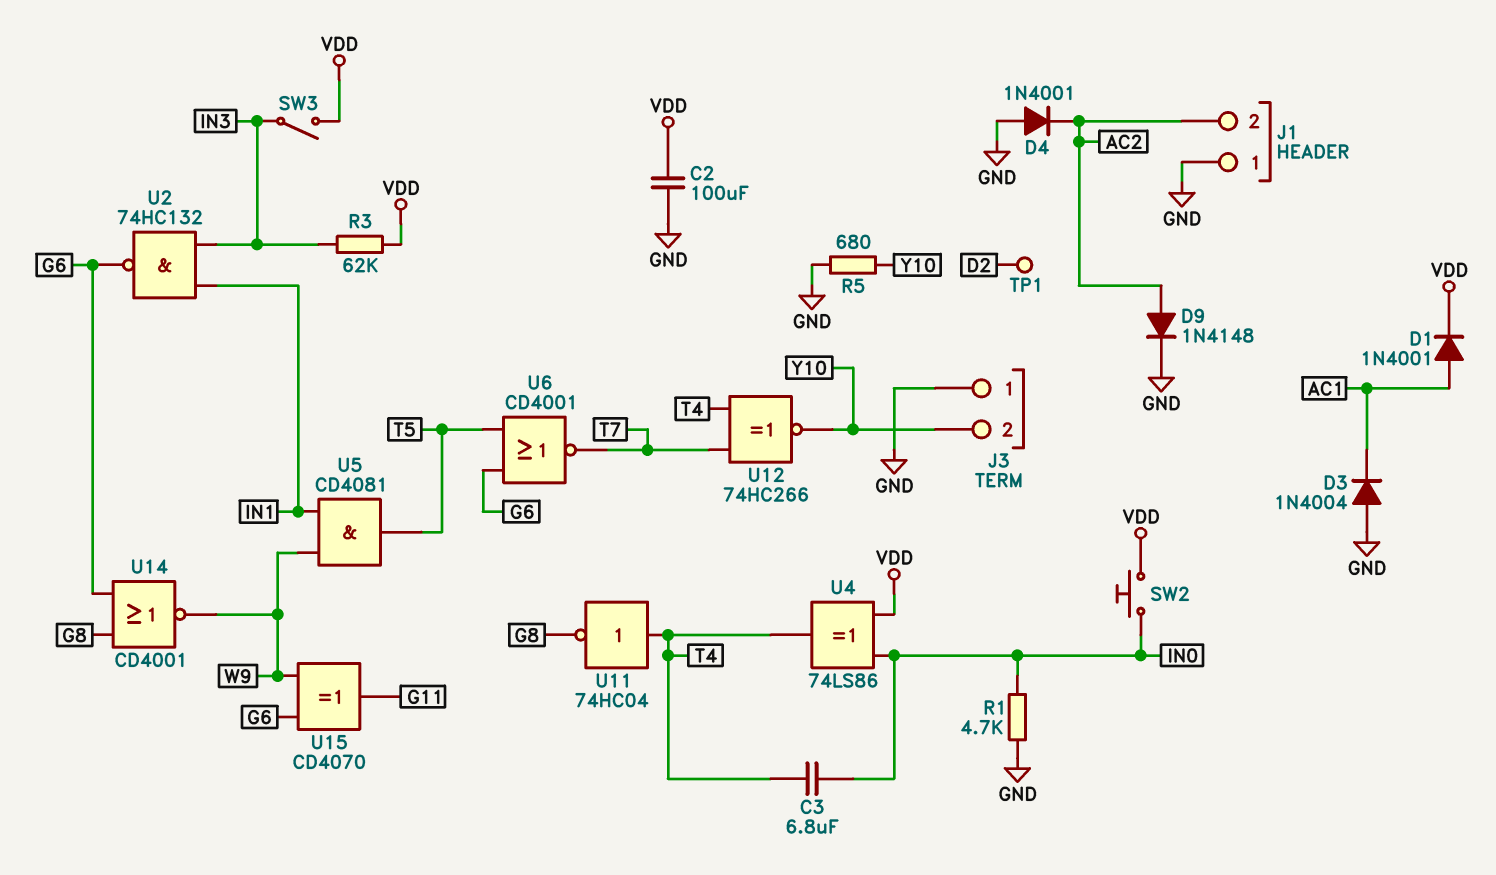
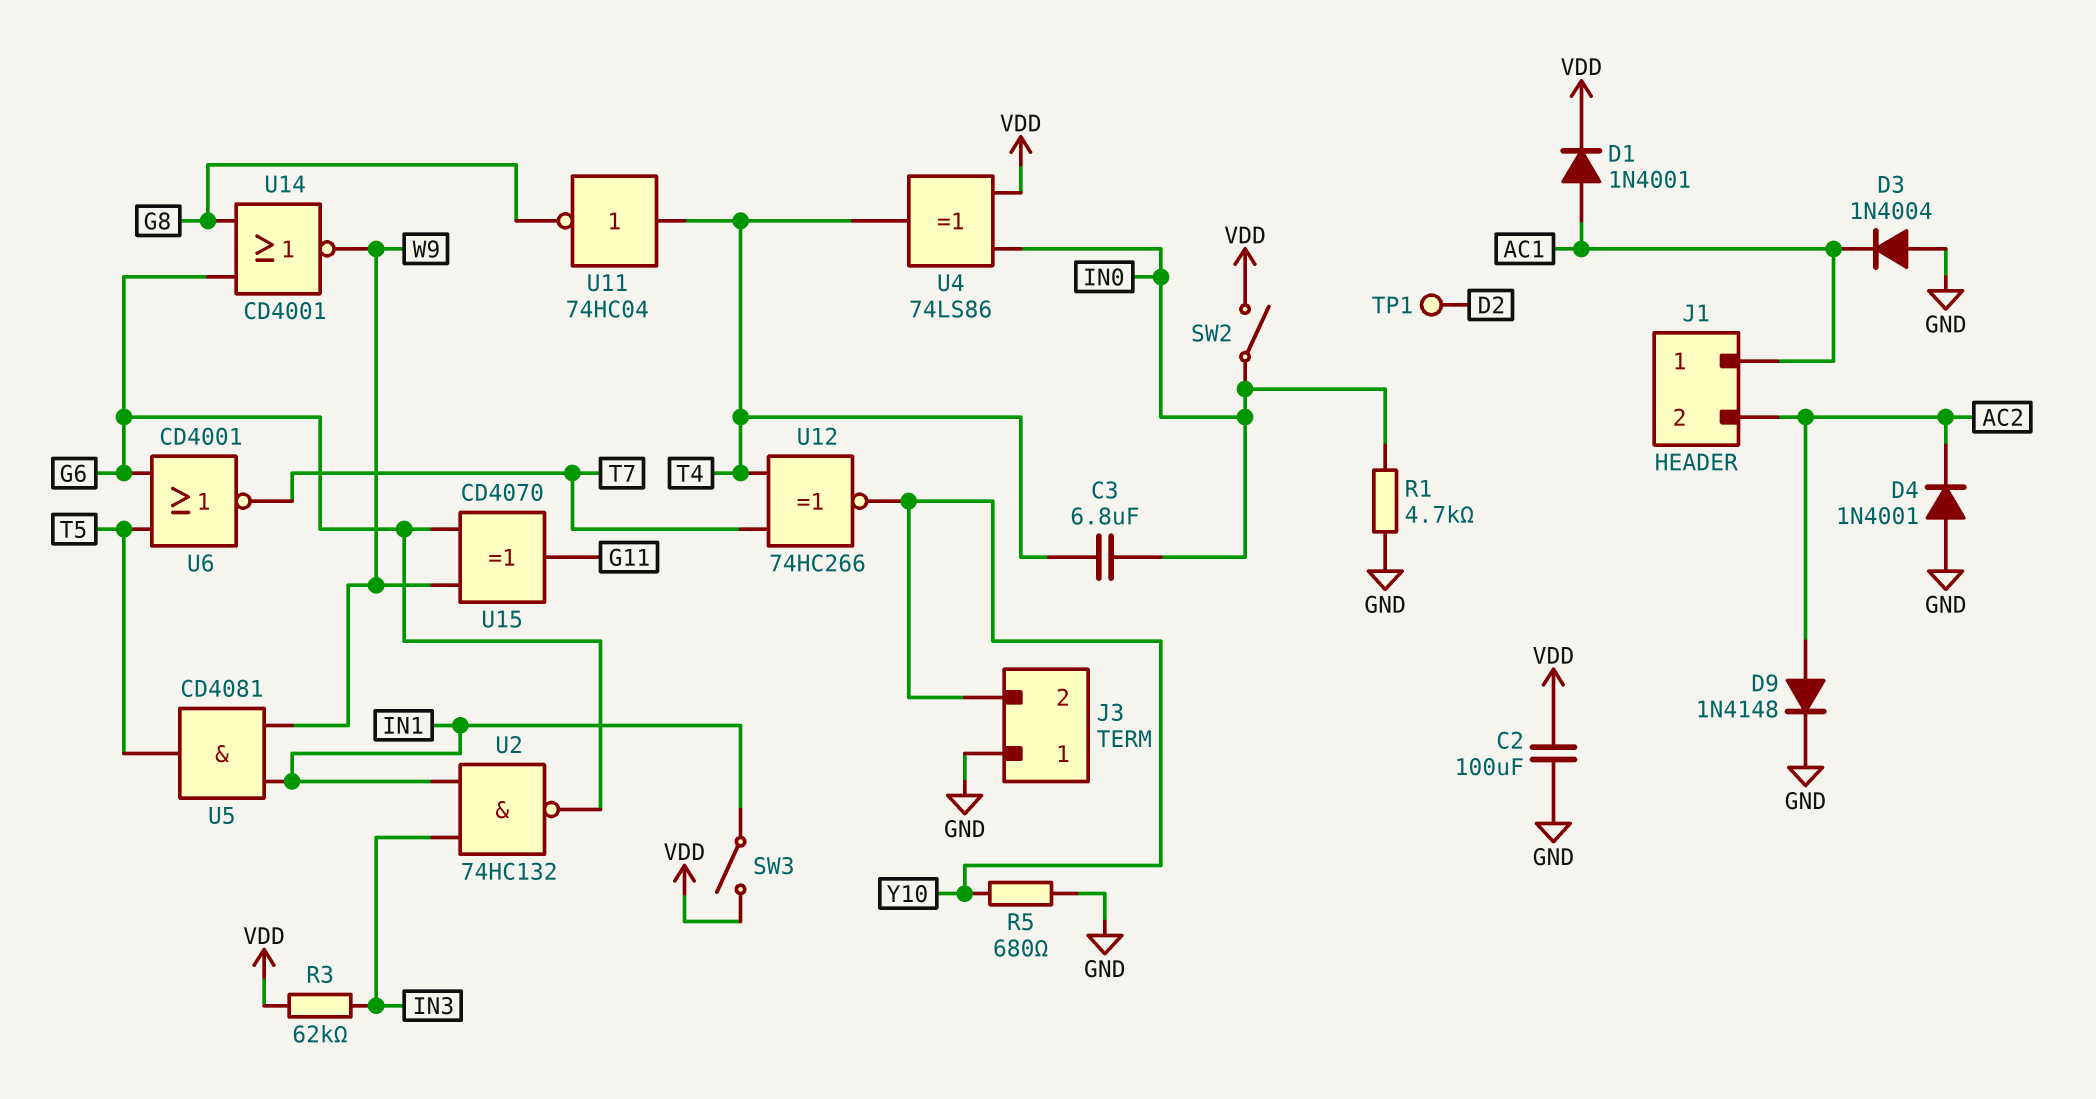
J1 pin 1: GND -> AC1
SW2: button (IN0, VDD) -> switch (IN0, VDD)
SW3: switch (IN3, VDD) -> switch (IN1, VDD)

